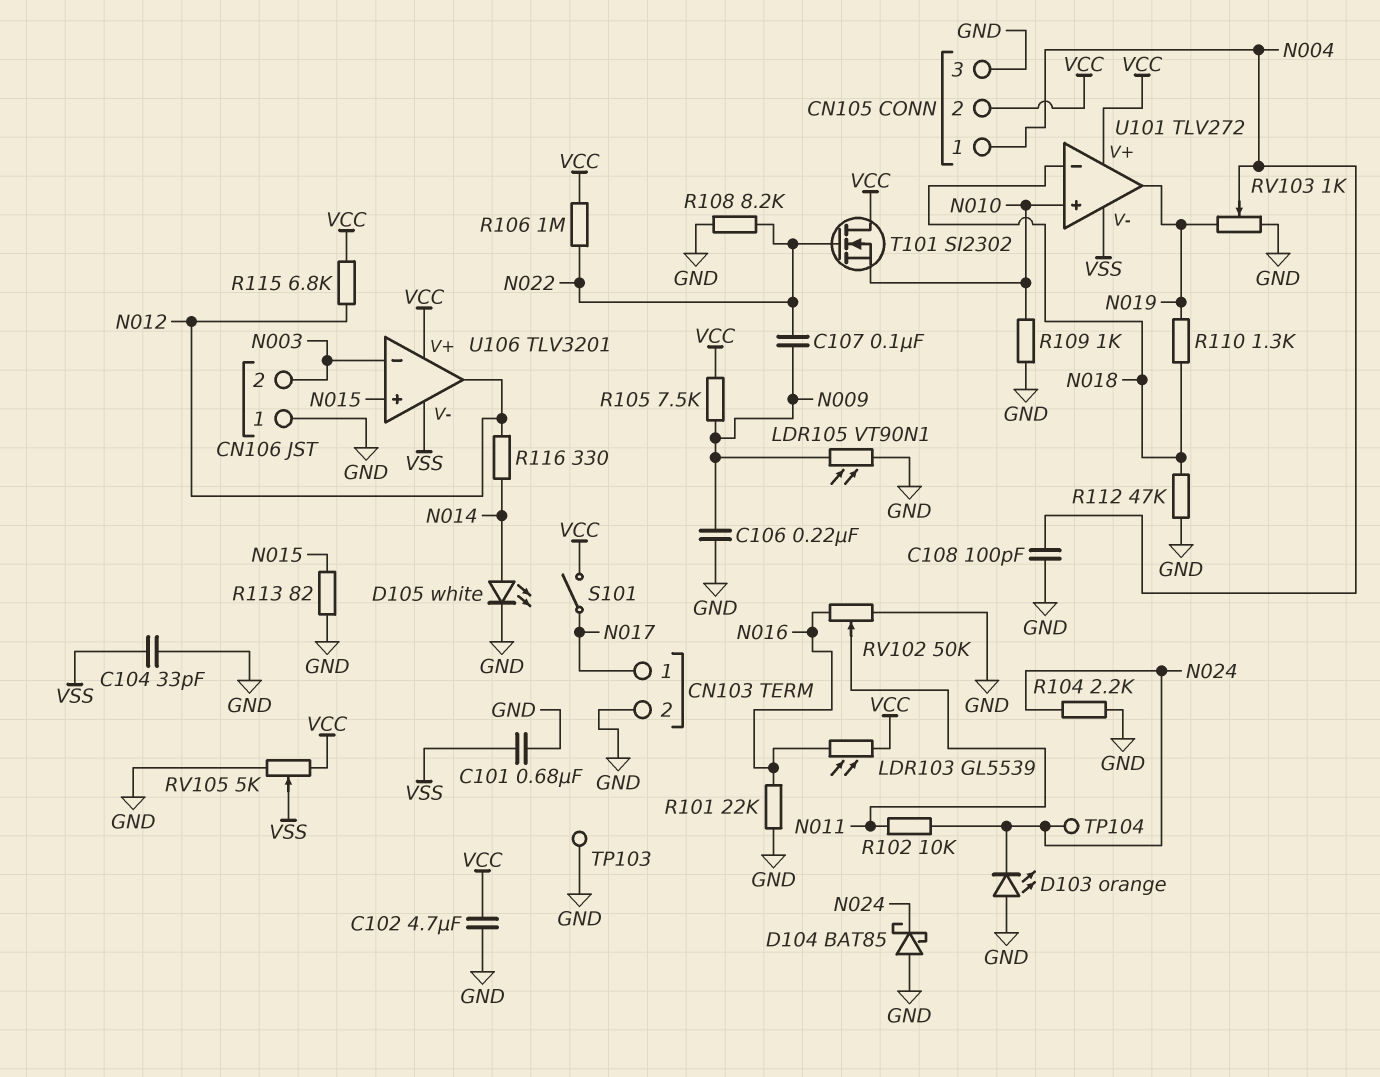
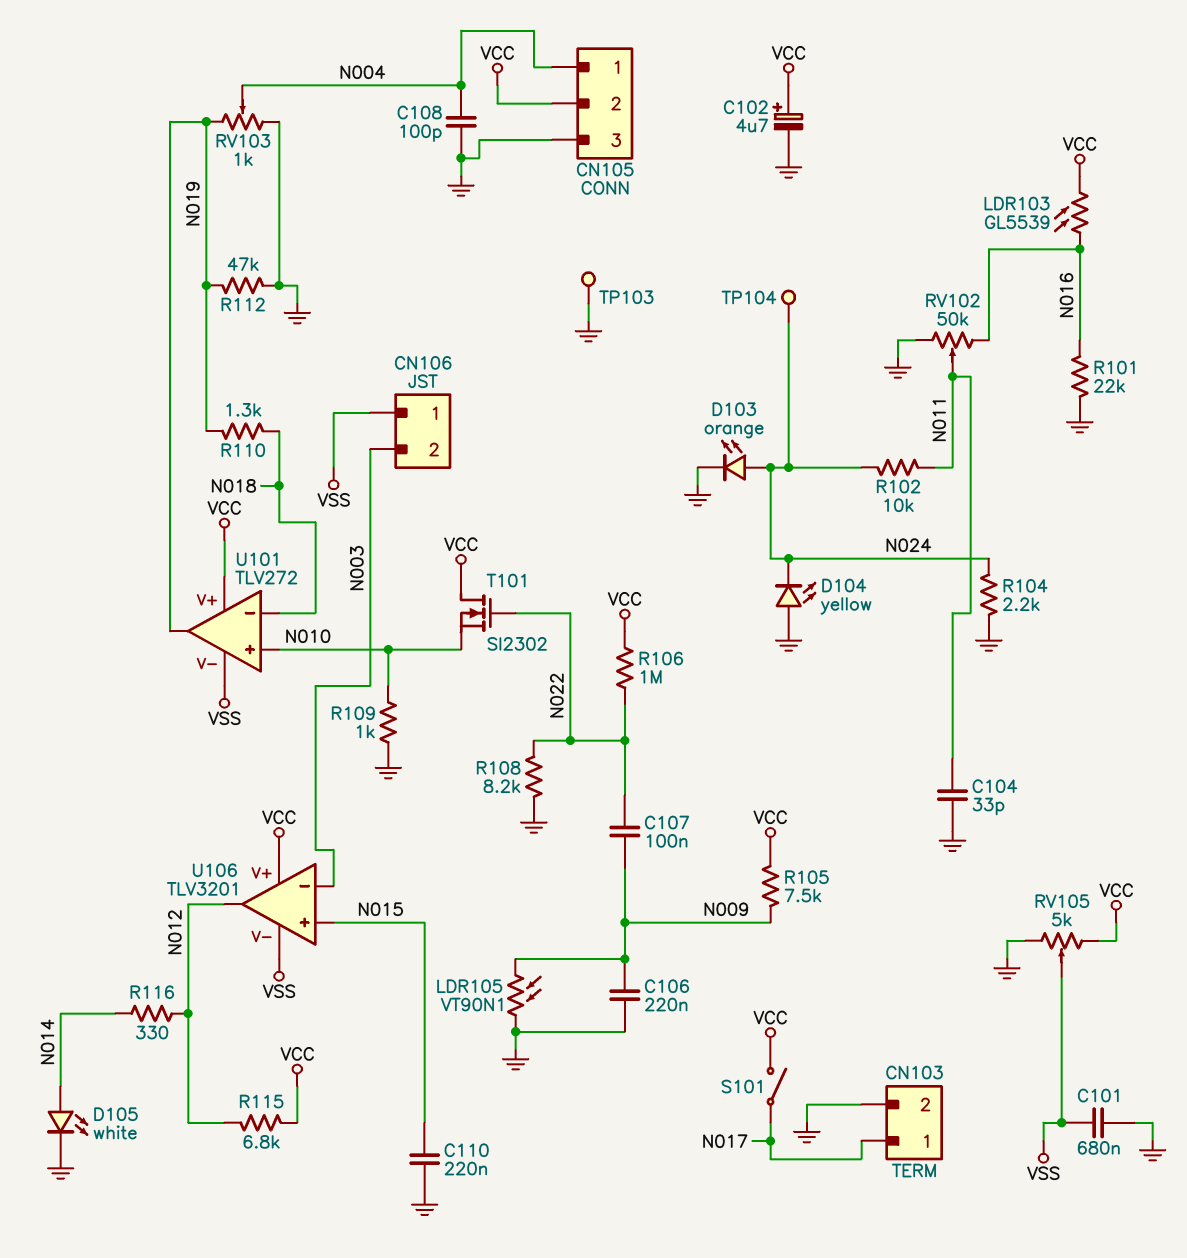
C102: 4.7uF (GND, VCC) -> 4.7uF (plus VCC, minus GND)
C104: 33pF (GND, VSS) -> 33pF (GND, N011)
C110: none -> 220nF (GND, N015)
CN106 pin 1: GND -> VSS
D103: LED orange (A GND, K N024) -> LED orange (A N024, K GND)
D104: schottky BAT85 (A GND, K N024) -> LED yellow (A GND, K N024)
R112: 47k (GND, N018) -> 47k (GND, N019)
R113: 82 (GND, N015) -> none

